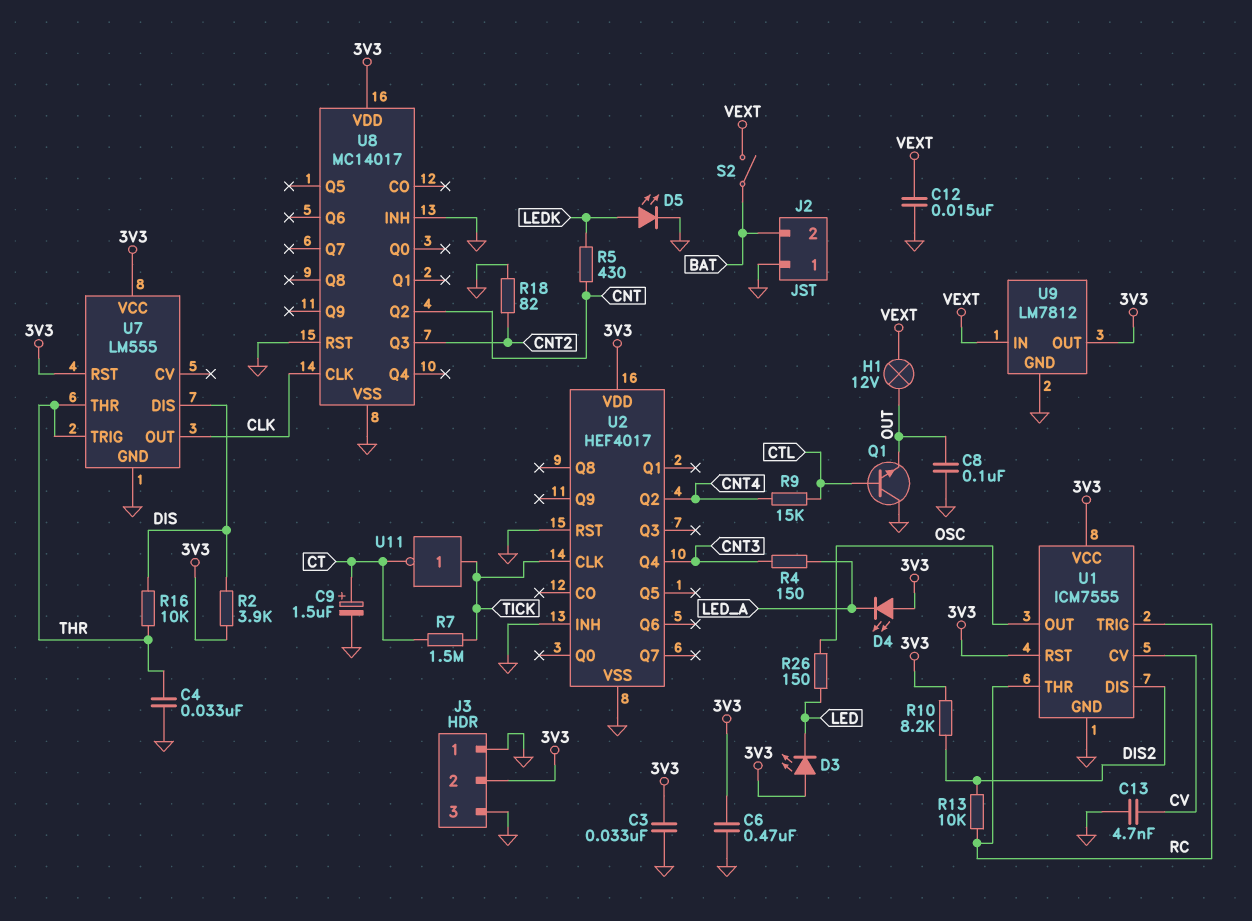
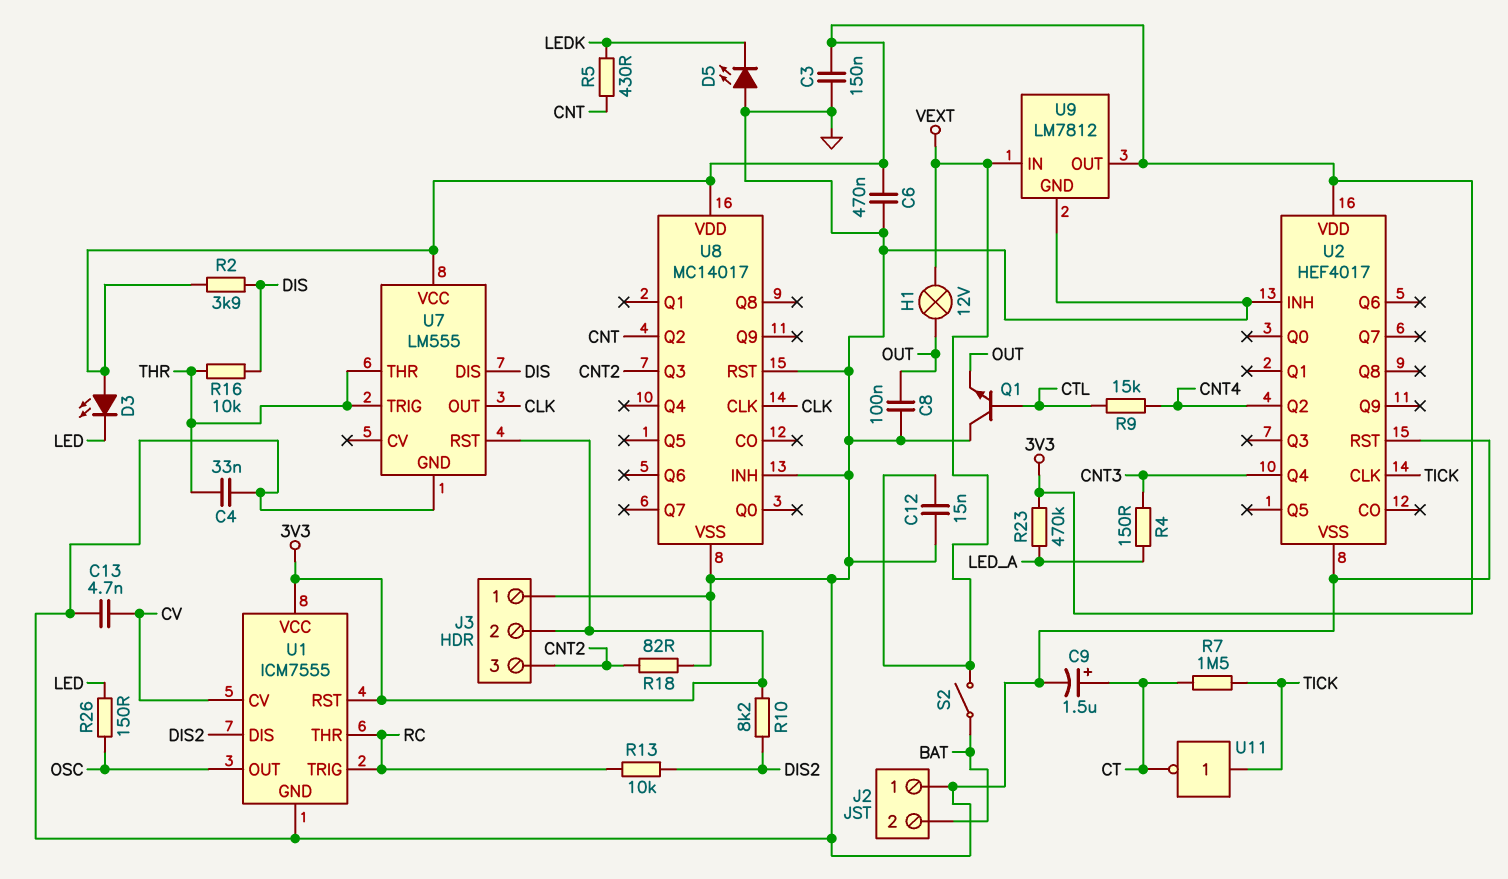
C3: 33nF (3V3, GND) -> 150nF (3V3, GND)
D4: LED (A 3V3, K LED_A) -> none
D5: LED (A LEDK, K GND) -> LED (A GND, K LEDK)
J3 pin 3: GND -> CNT2
R23: none -> 470k (3V3, LED_A)

